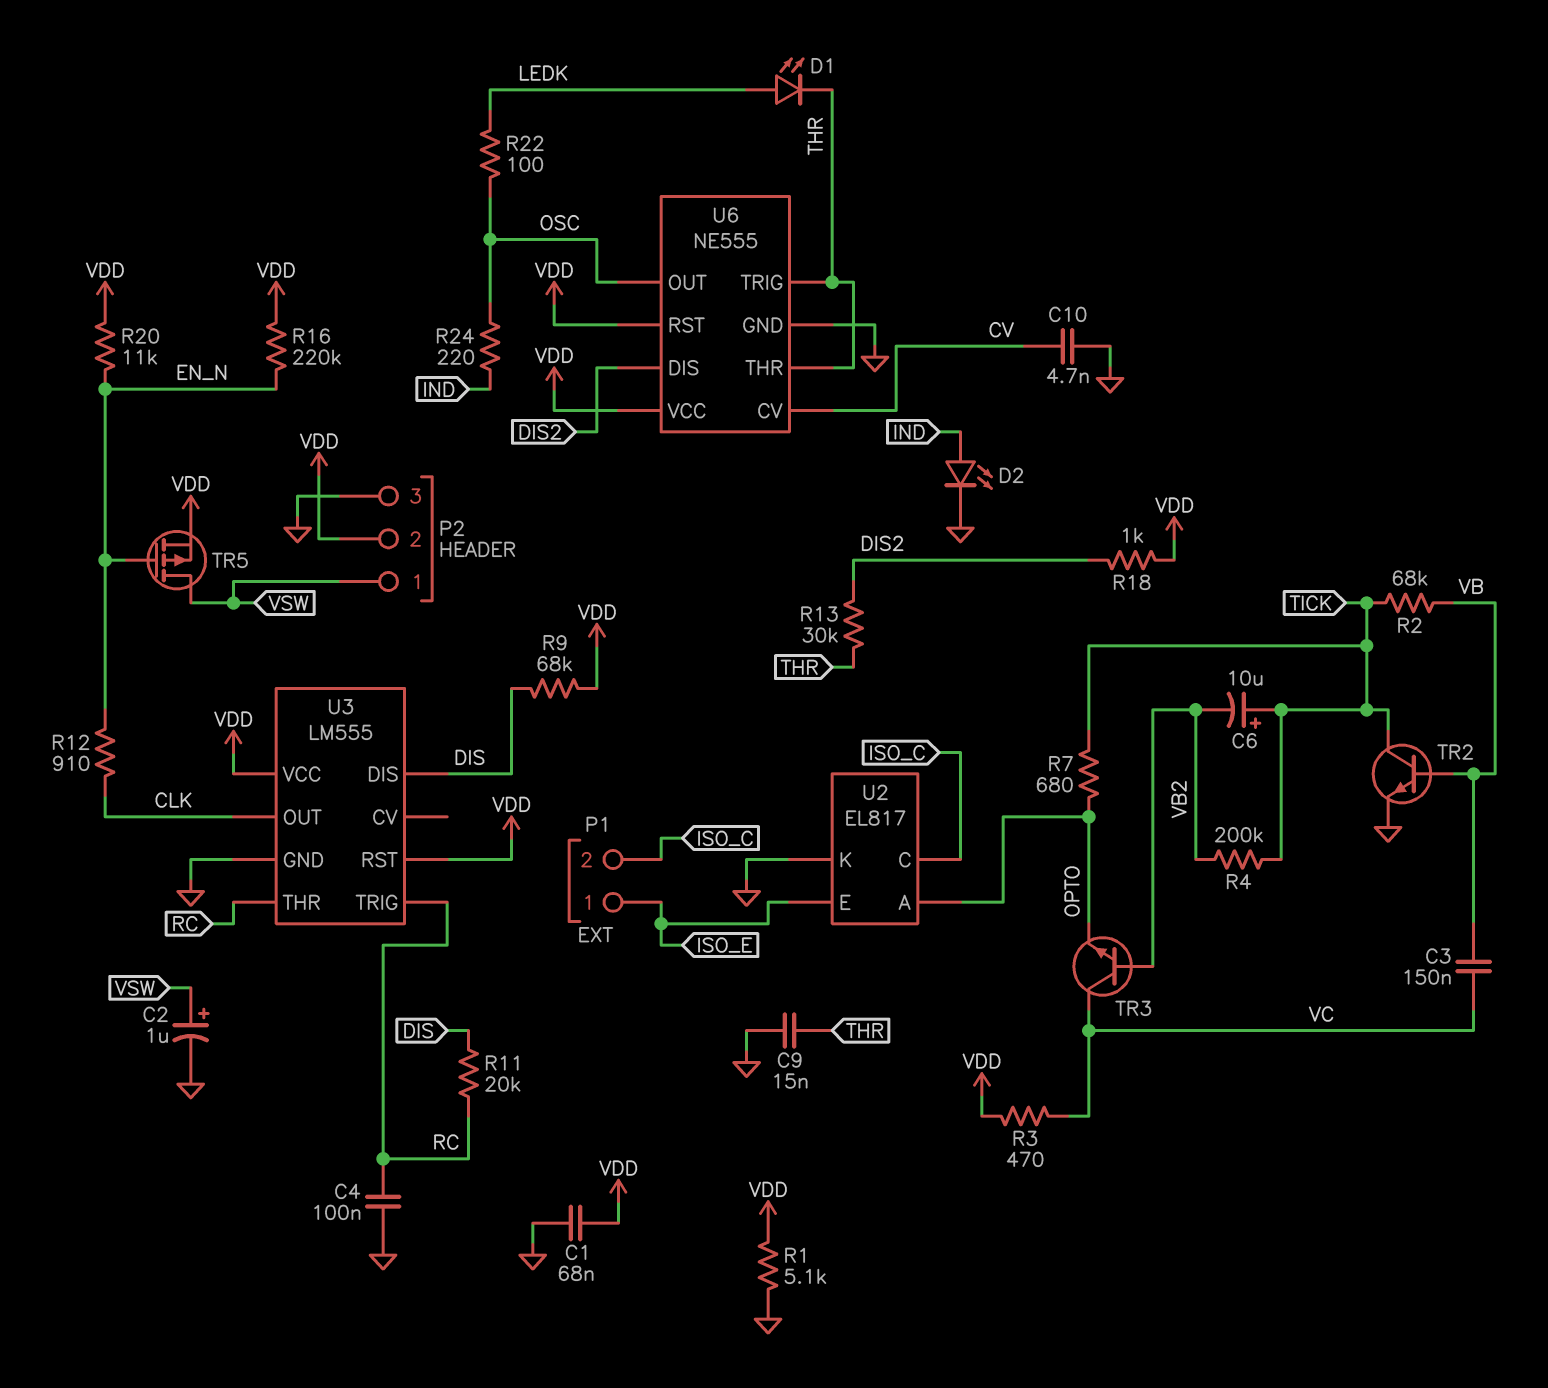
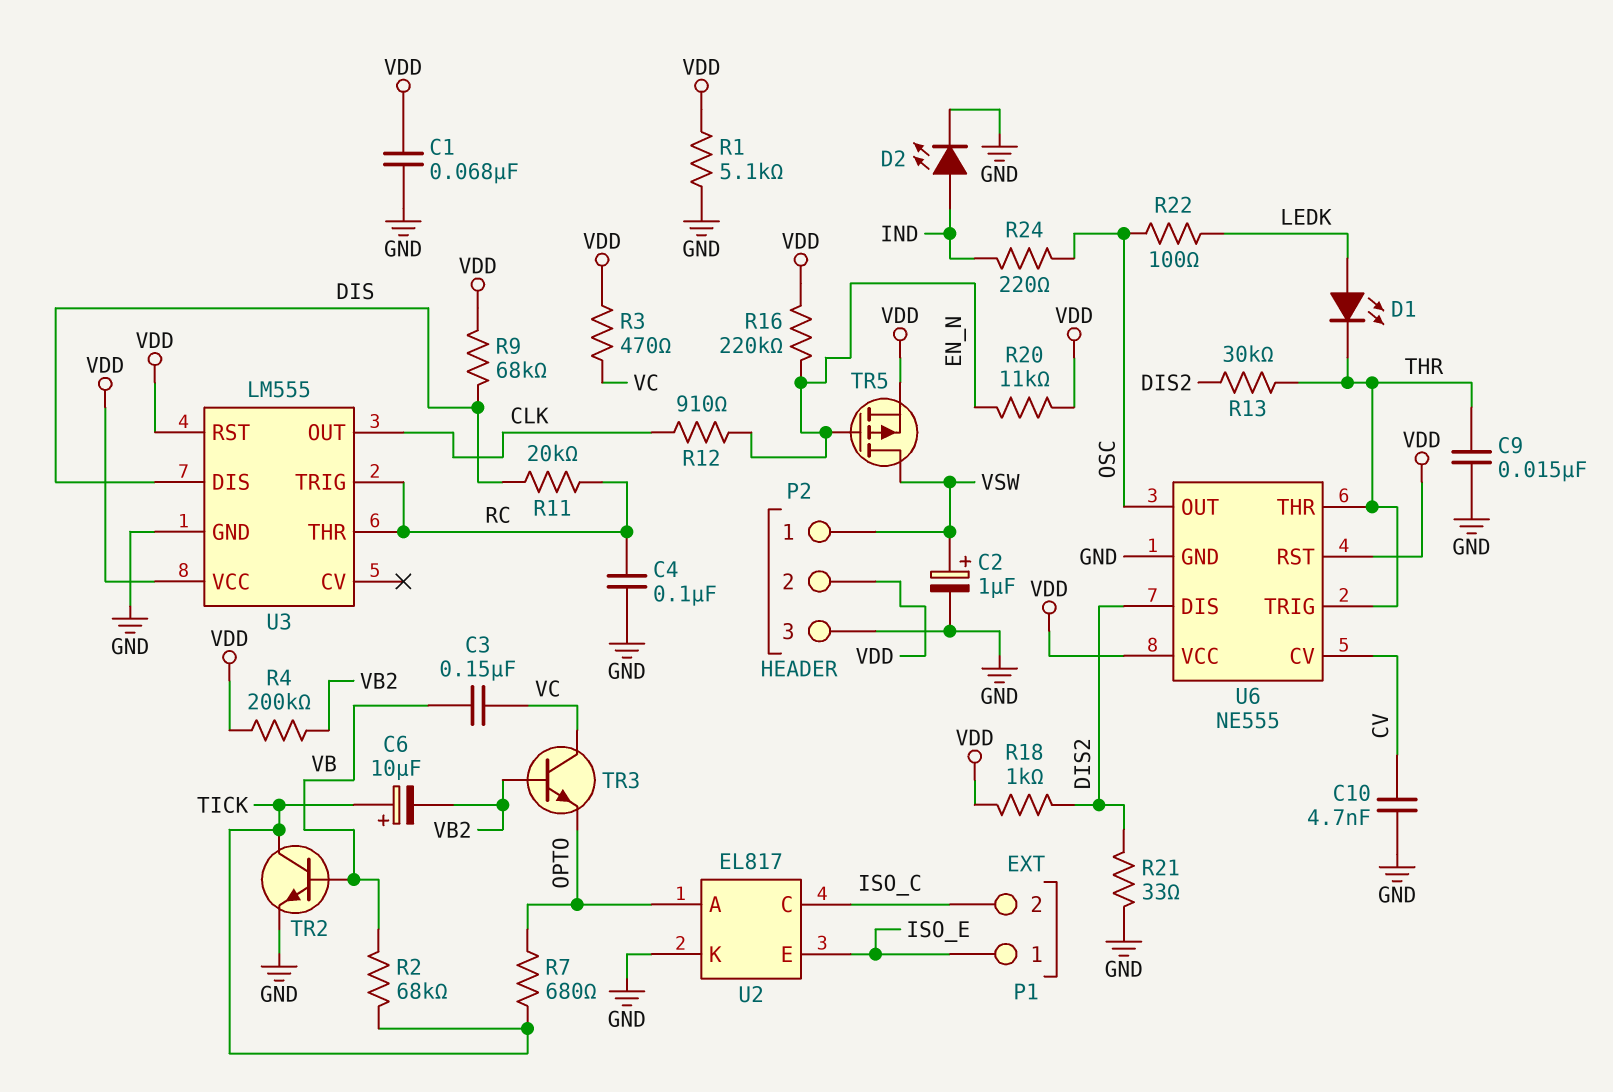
R4: 200k (TICK, VB2) -> 200k (VB2, VDD)
R21: none -> 33 (DIS2, GND)

